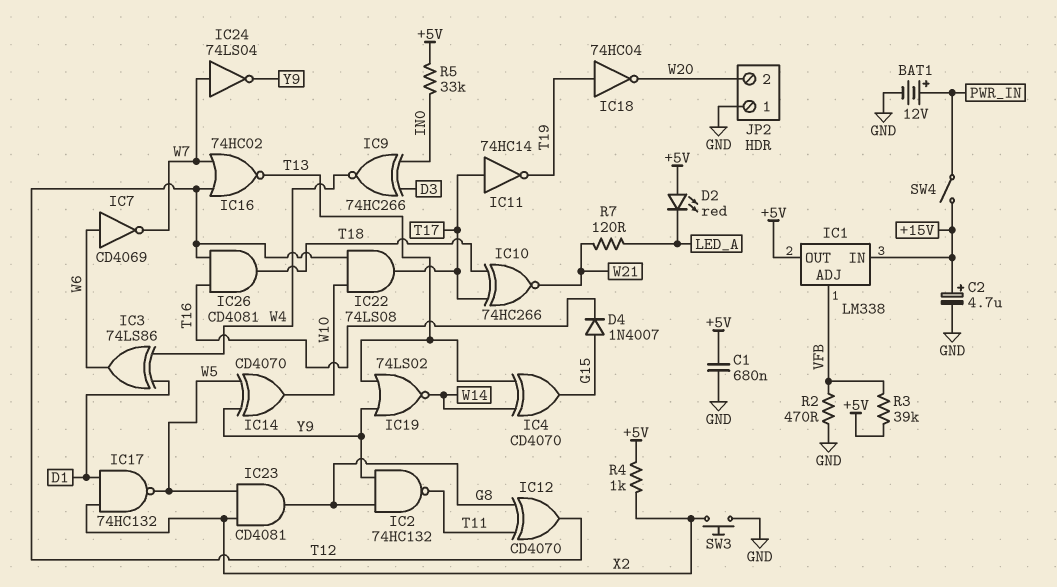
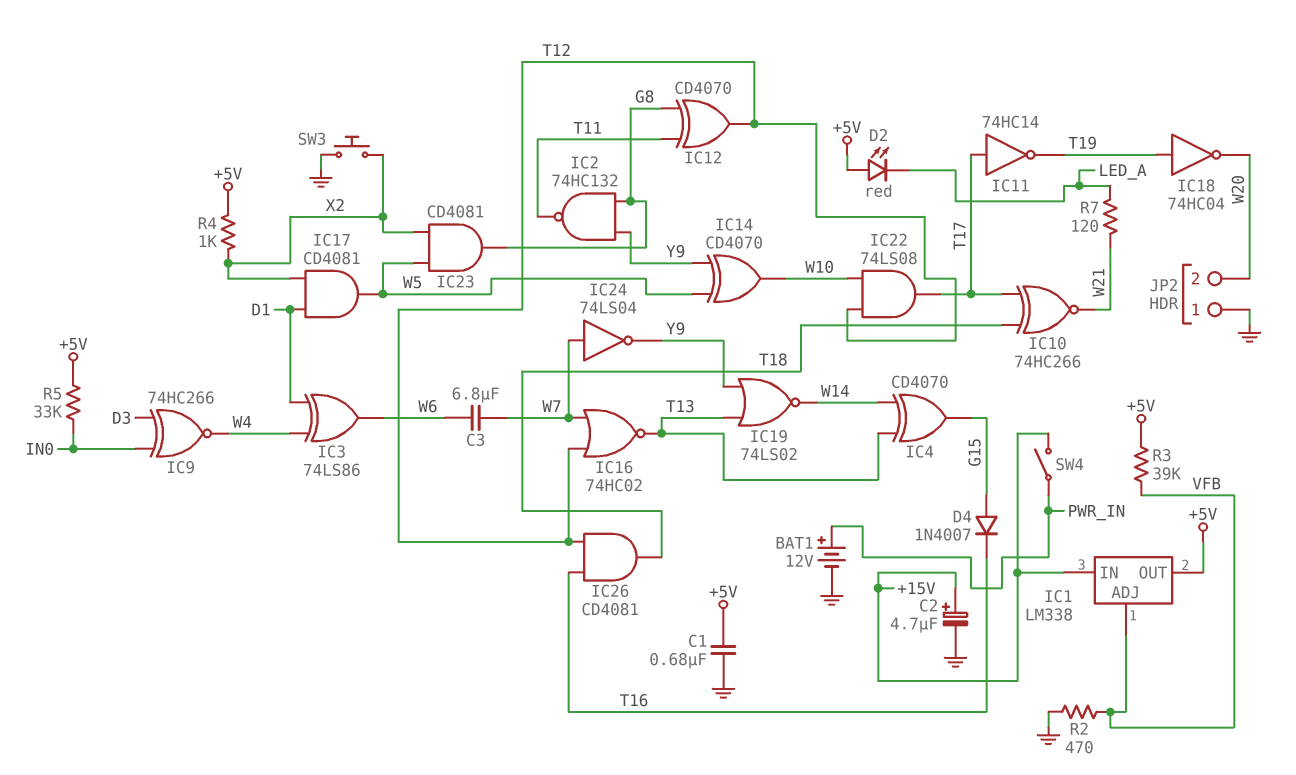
C3: none -> 6.8uF (W6, W7)
IC7: NOT CD4069 (in W6, out W7) -> none
IC17: NAND 74HC132 (in D1, in X2, out W5) -> AND CD4081 (in D1, in X2, out W5)

